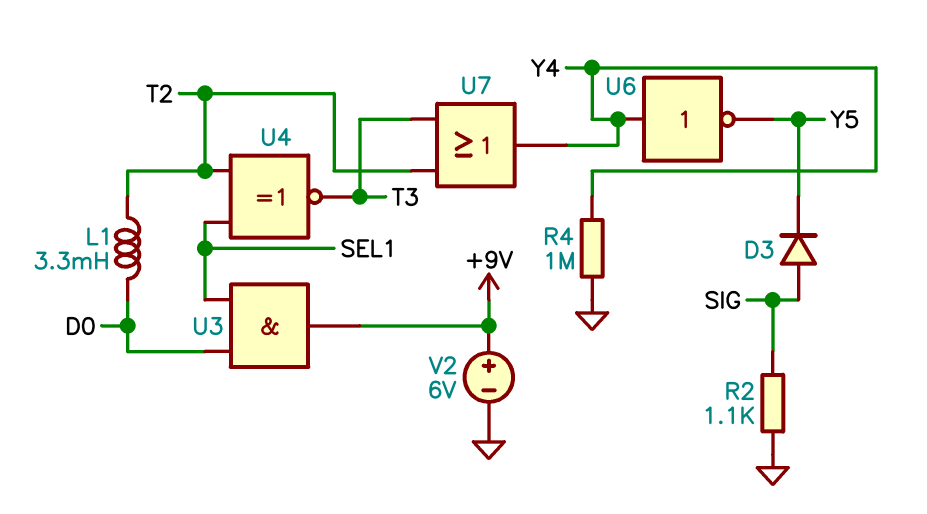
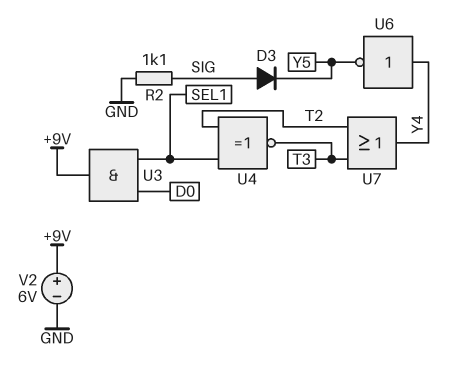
L1: 3.3mH (D0, T2) -> none
R4: 1M (GND, Y4) -> none

